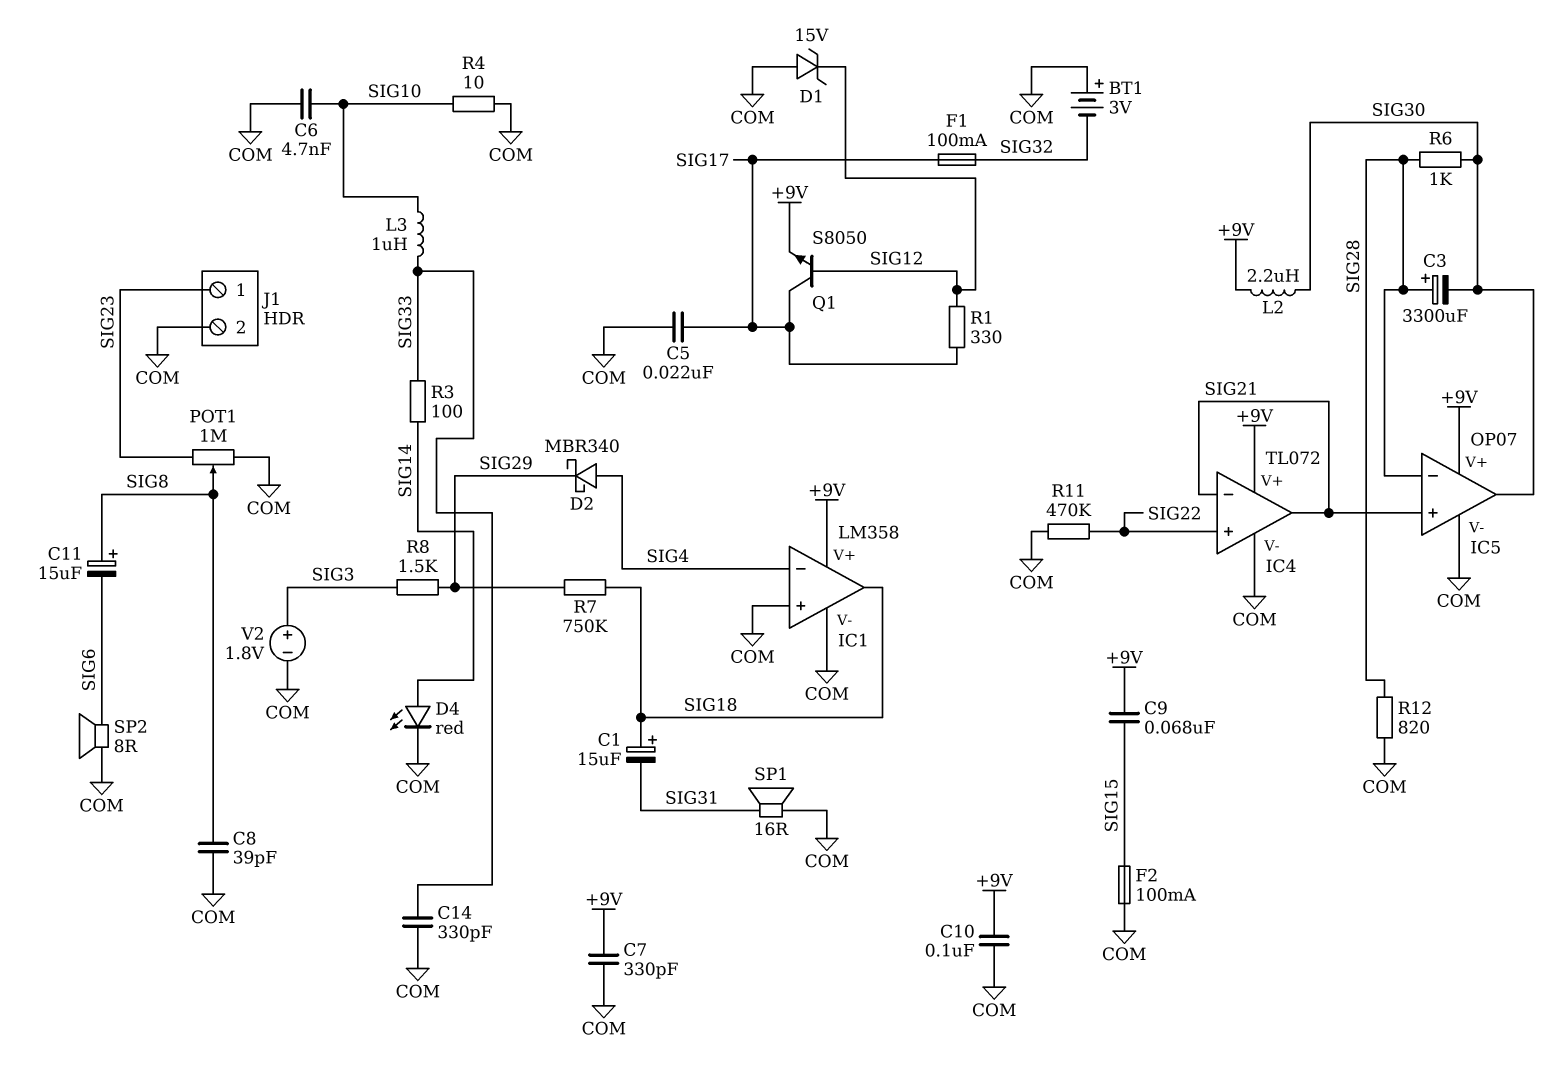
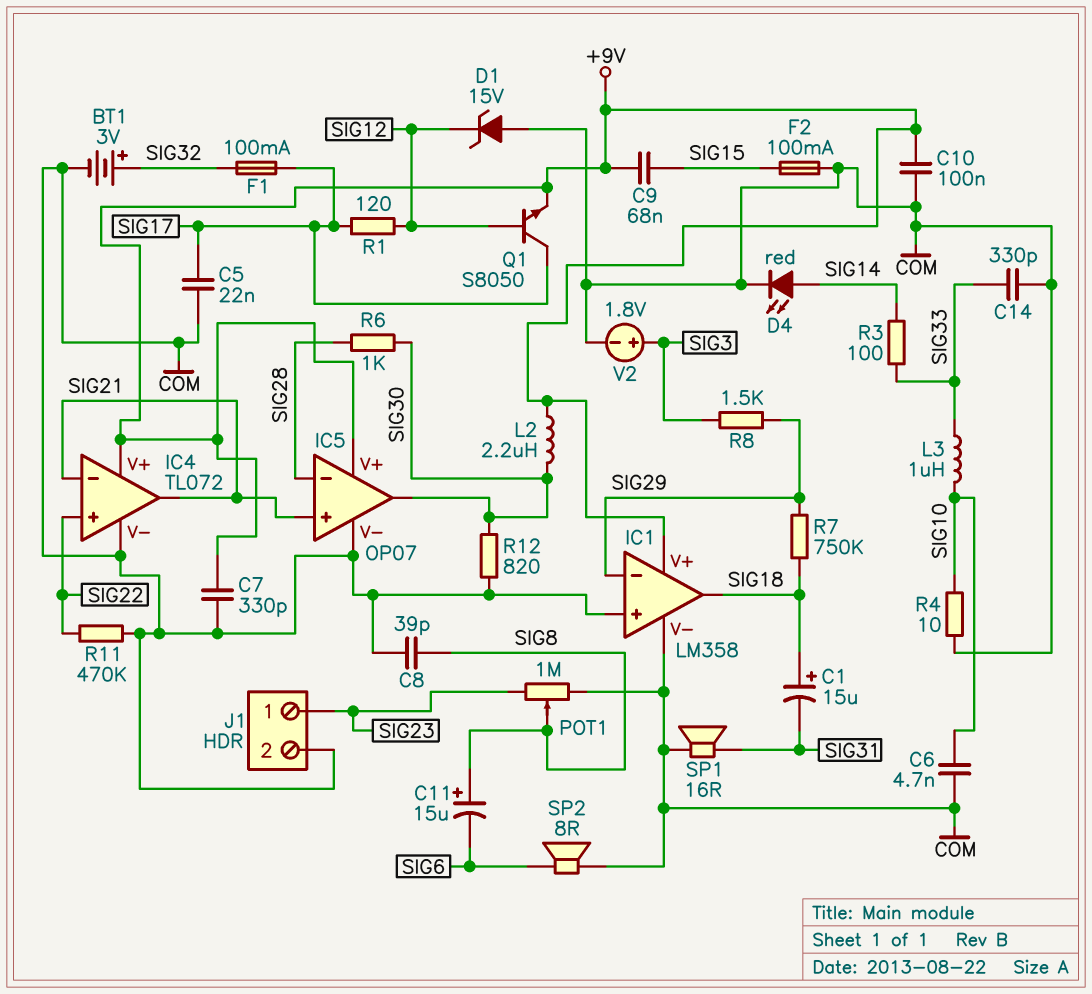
BT1: 3V (plus COM, minus SIG32) -> 3V (plus SIG32, minus COM)
C3: 3300uF (plus SIG28, minus SIG30) -> none
D2: schottky MBR340 (A SIG4, K SIG29) -> none
IC1 pin in-: SIG4 -> SIG29
R1: 330 (SIG12, SIG17) -> 120 (SIG12, SIG17)
R12: 820 (COM, SIG28) -> 820 (COM, SIG30)

